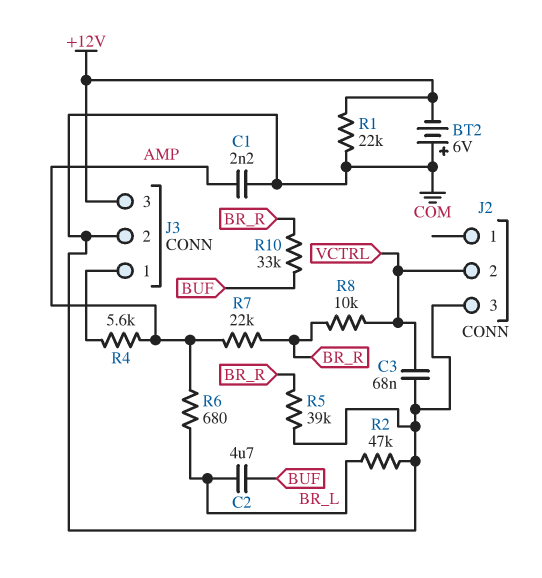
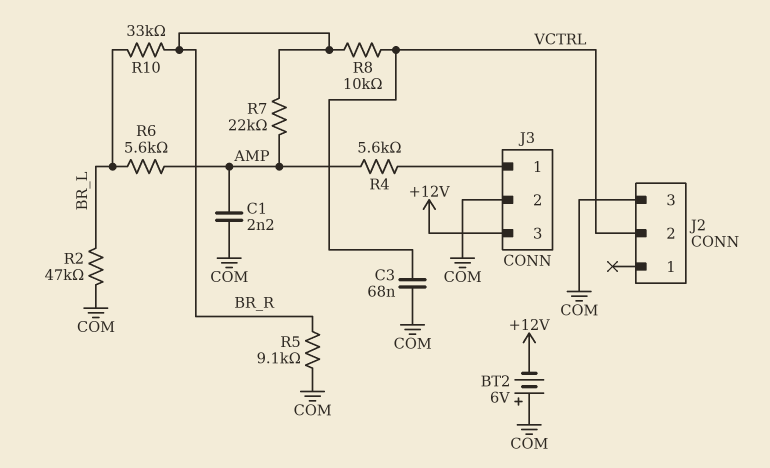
C2: 4.7uF (BR_L, BUF) -> none
R1: 22k (+12V, COM) -> none
R5: 39k (BR_R, COM) -> 9.1k (BR_R, COM)
R6: 680 (AMP, BR_L) -> 5.6k (AMP, BR_L)
R10: 33k (BR_R, BUF) -> 33k (BR_L, BR_R)

